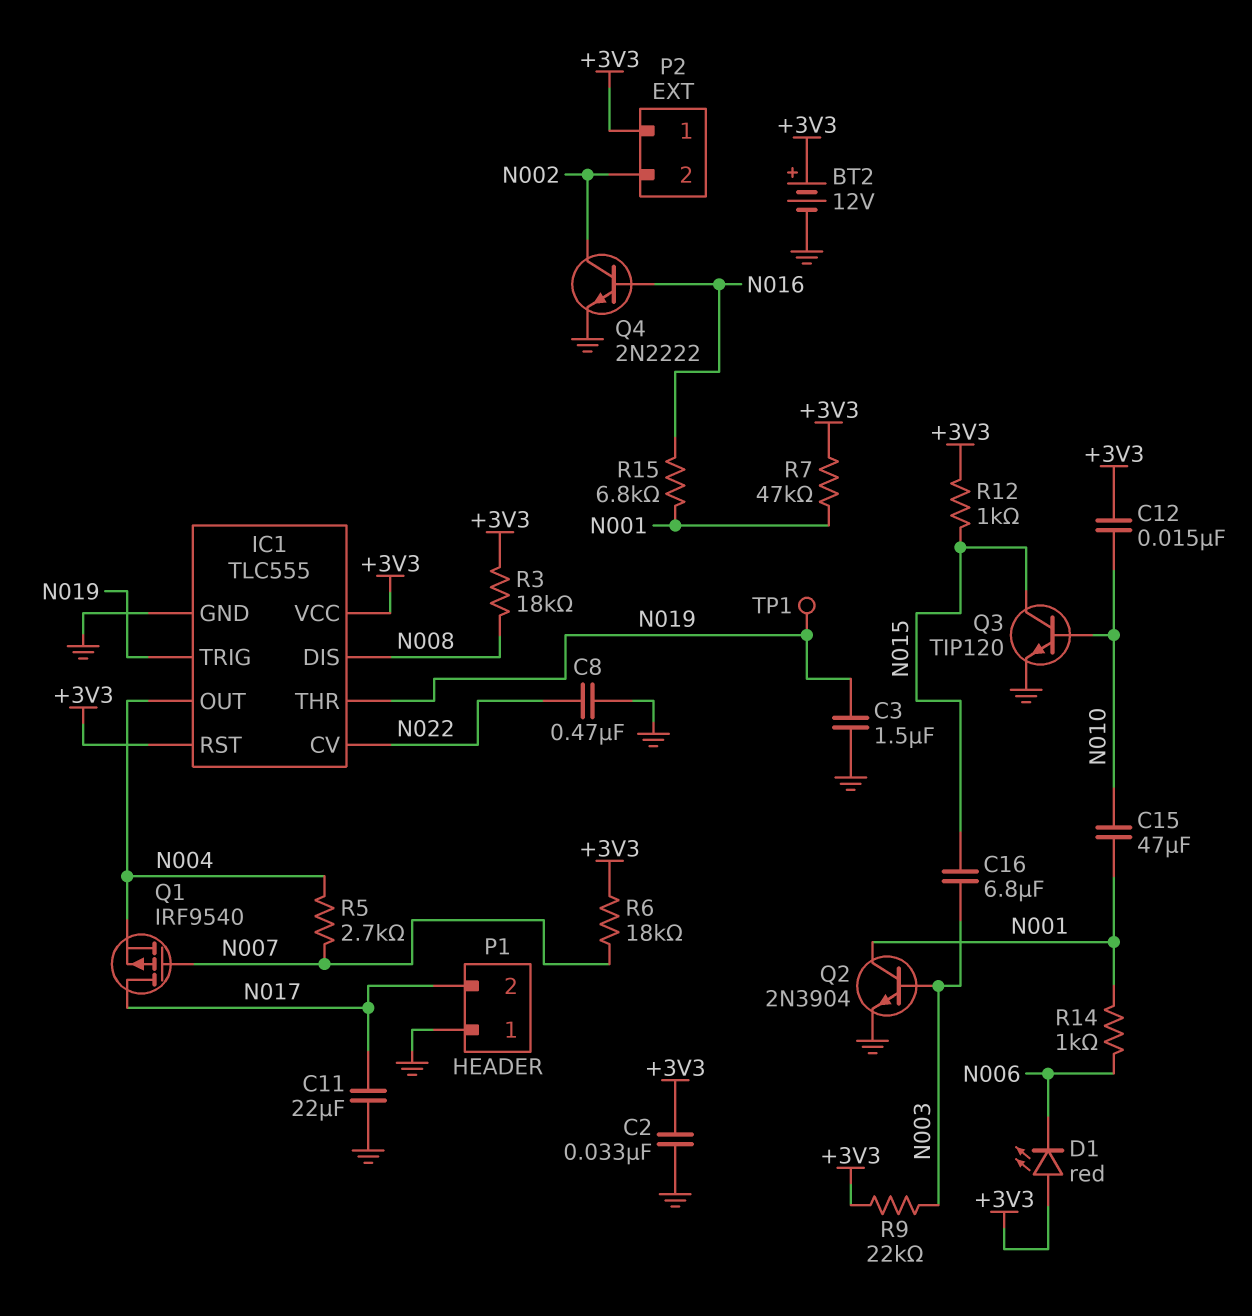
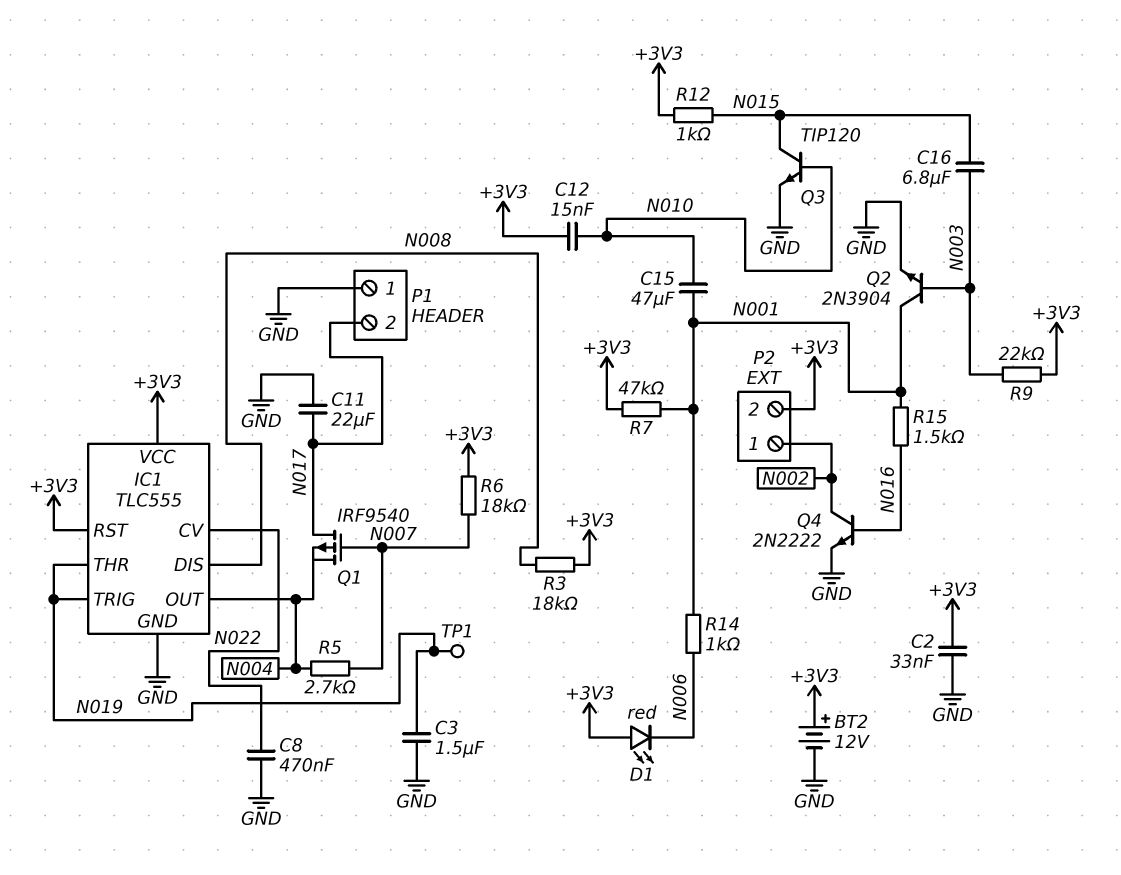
P2 pin 1: +3V3 -> N002
P2 pin 2: N002 -> +3V3
R15: 6.8k (N001, N016) -> 1.5k (N001, N016)

